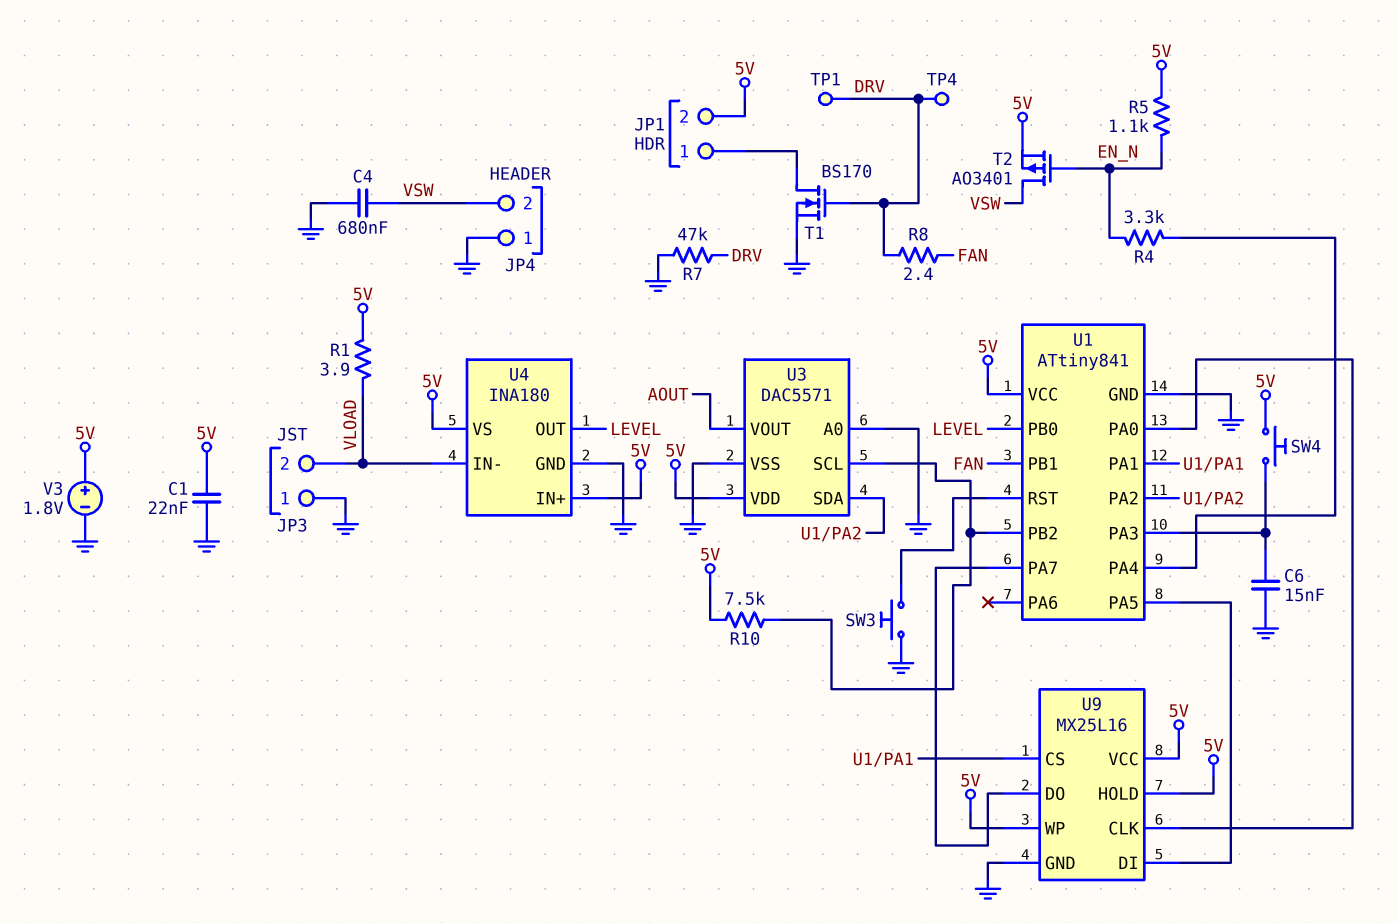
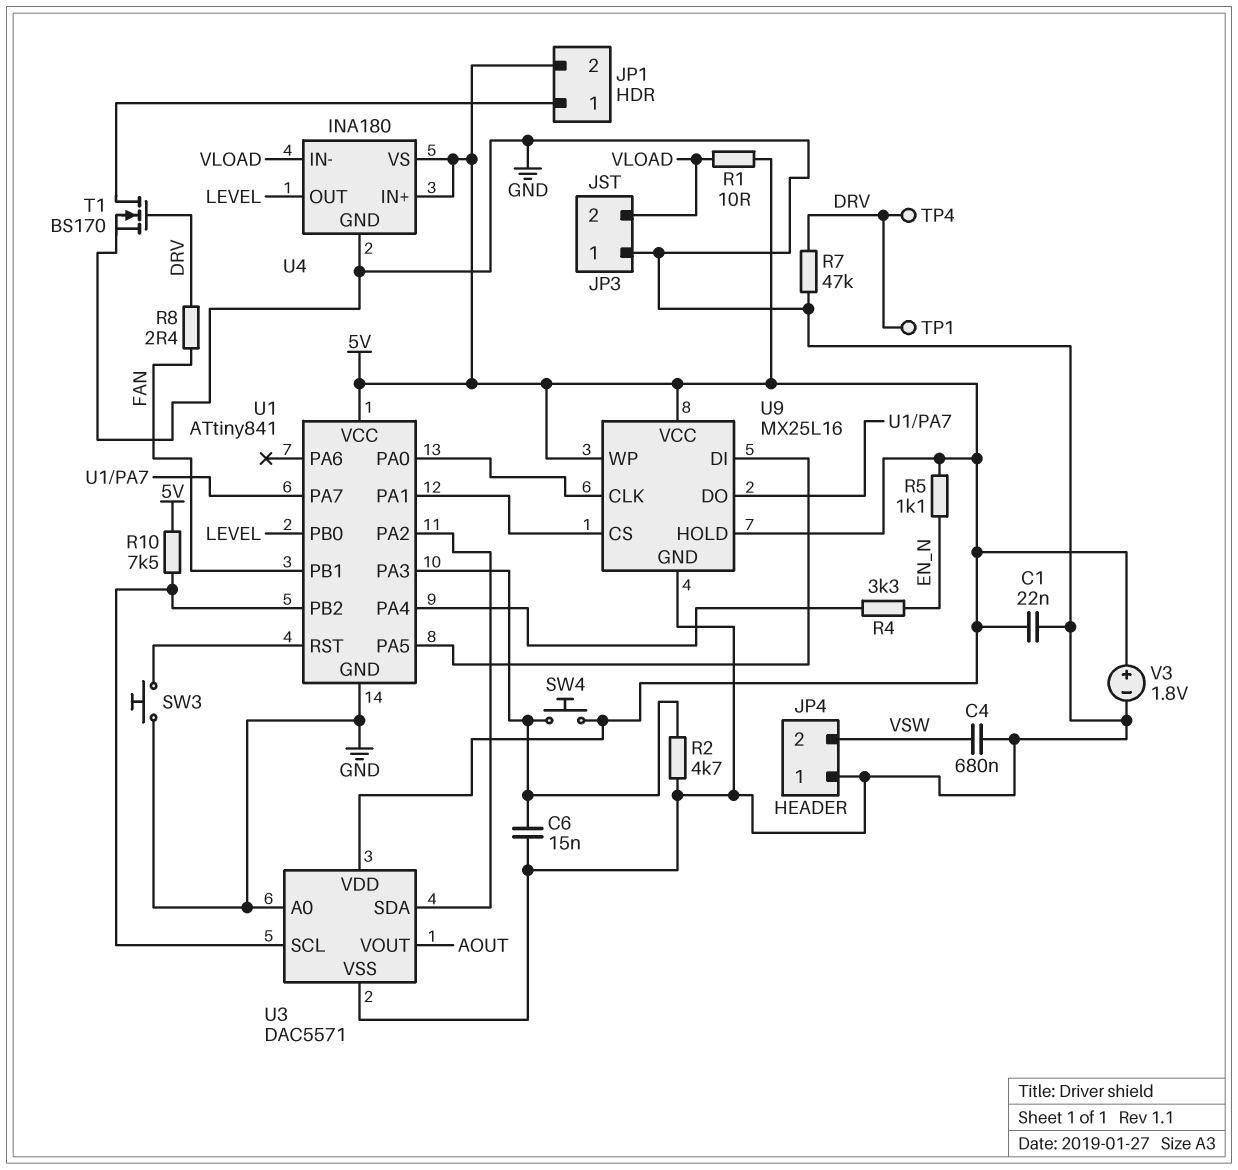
R1: 3.9 (5V, VLOAD) -> 10 (5V, VLOAD)
R2: none -> 4.7k (GND, U1/PA3)
T2: PMOS AO3401 (G EN_N, D VSW, S 5V) -> none

